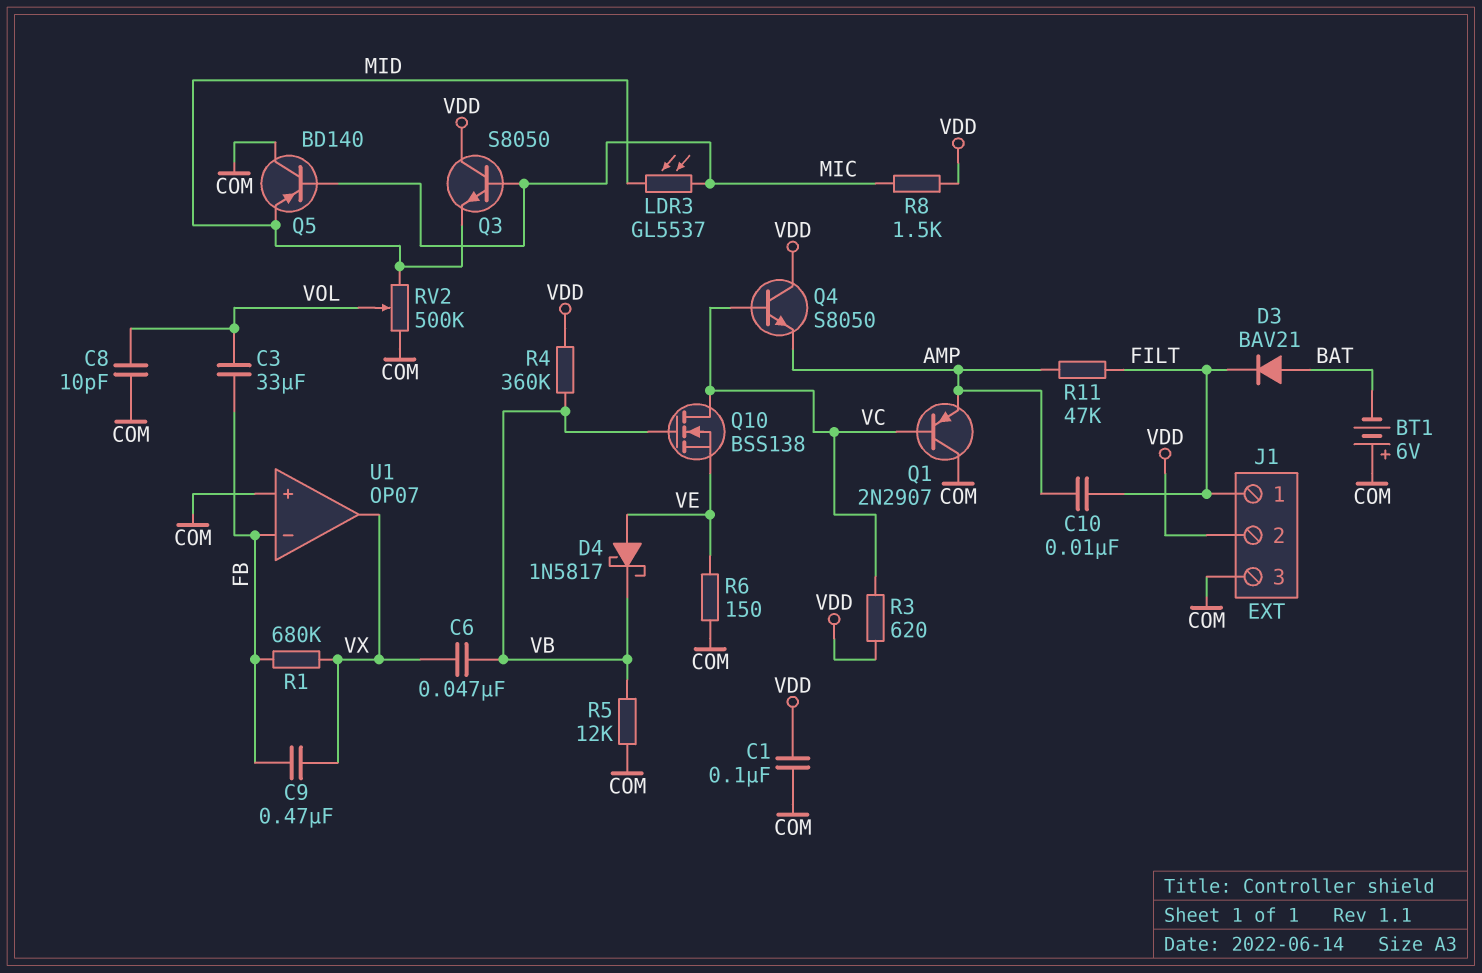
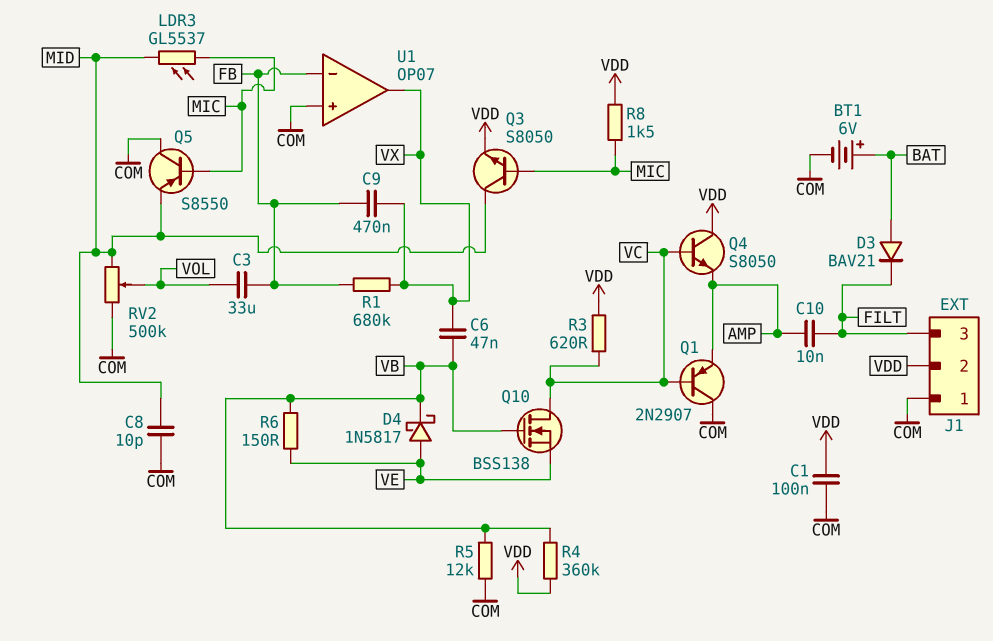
BT1: 6V (plus COM, minus BAT) -> 6V (plus BAT, minus COM)
C8: 10pF (COM, VOL) -> 10pF (COM, MID)
J1 pin 1: FILT -> COM
J1 pin 3: COM -> FILT
Q3: NPN S8050 (B MIC, C VDD, E MID) -> NPN S8050 (B MIC, C MID, E VDD)
Q5: PNP BD140 (B MIC, C COM, E MID) -> PNP S8550 (B MIC, C COM, E MID)
R6: 150 (COM, VE) -> 150 (VB, VE)
R11: 47k (AMP, FILT) -> none

